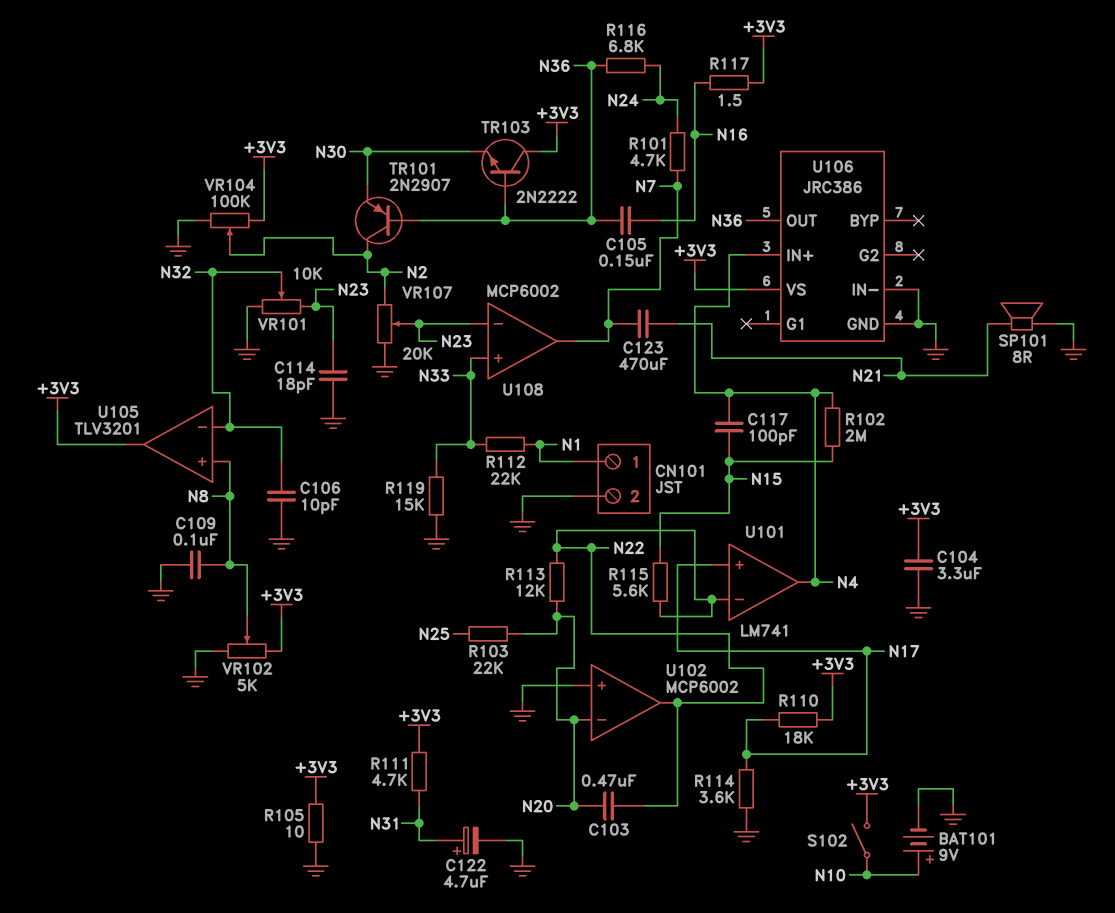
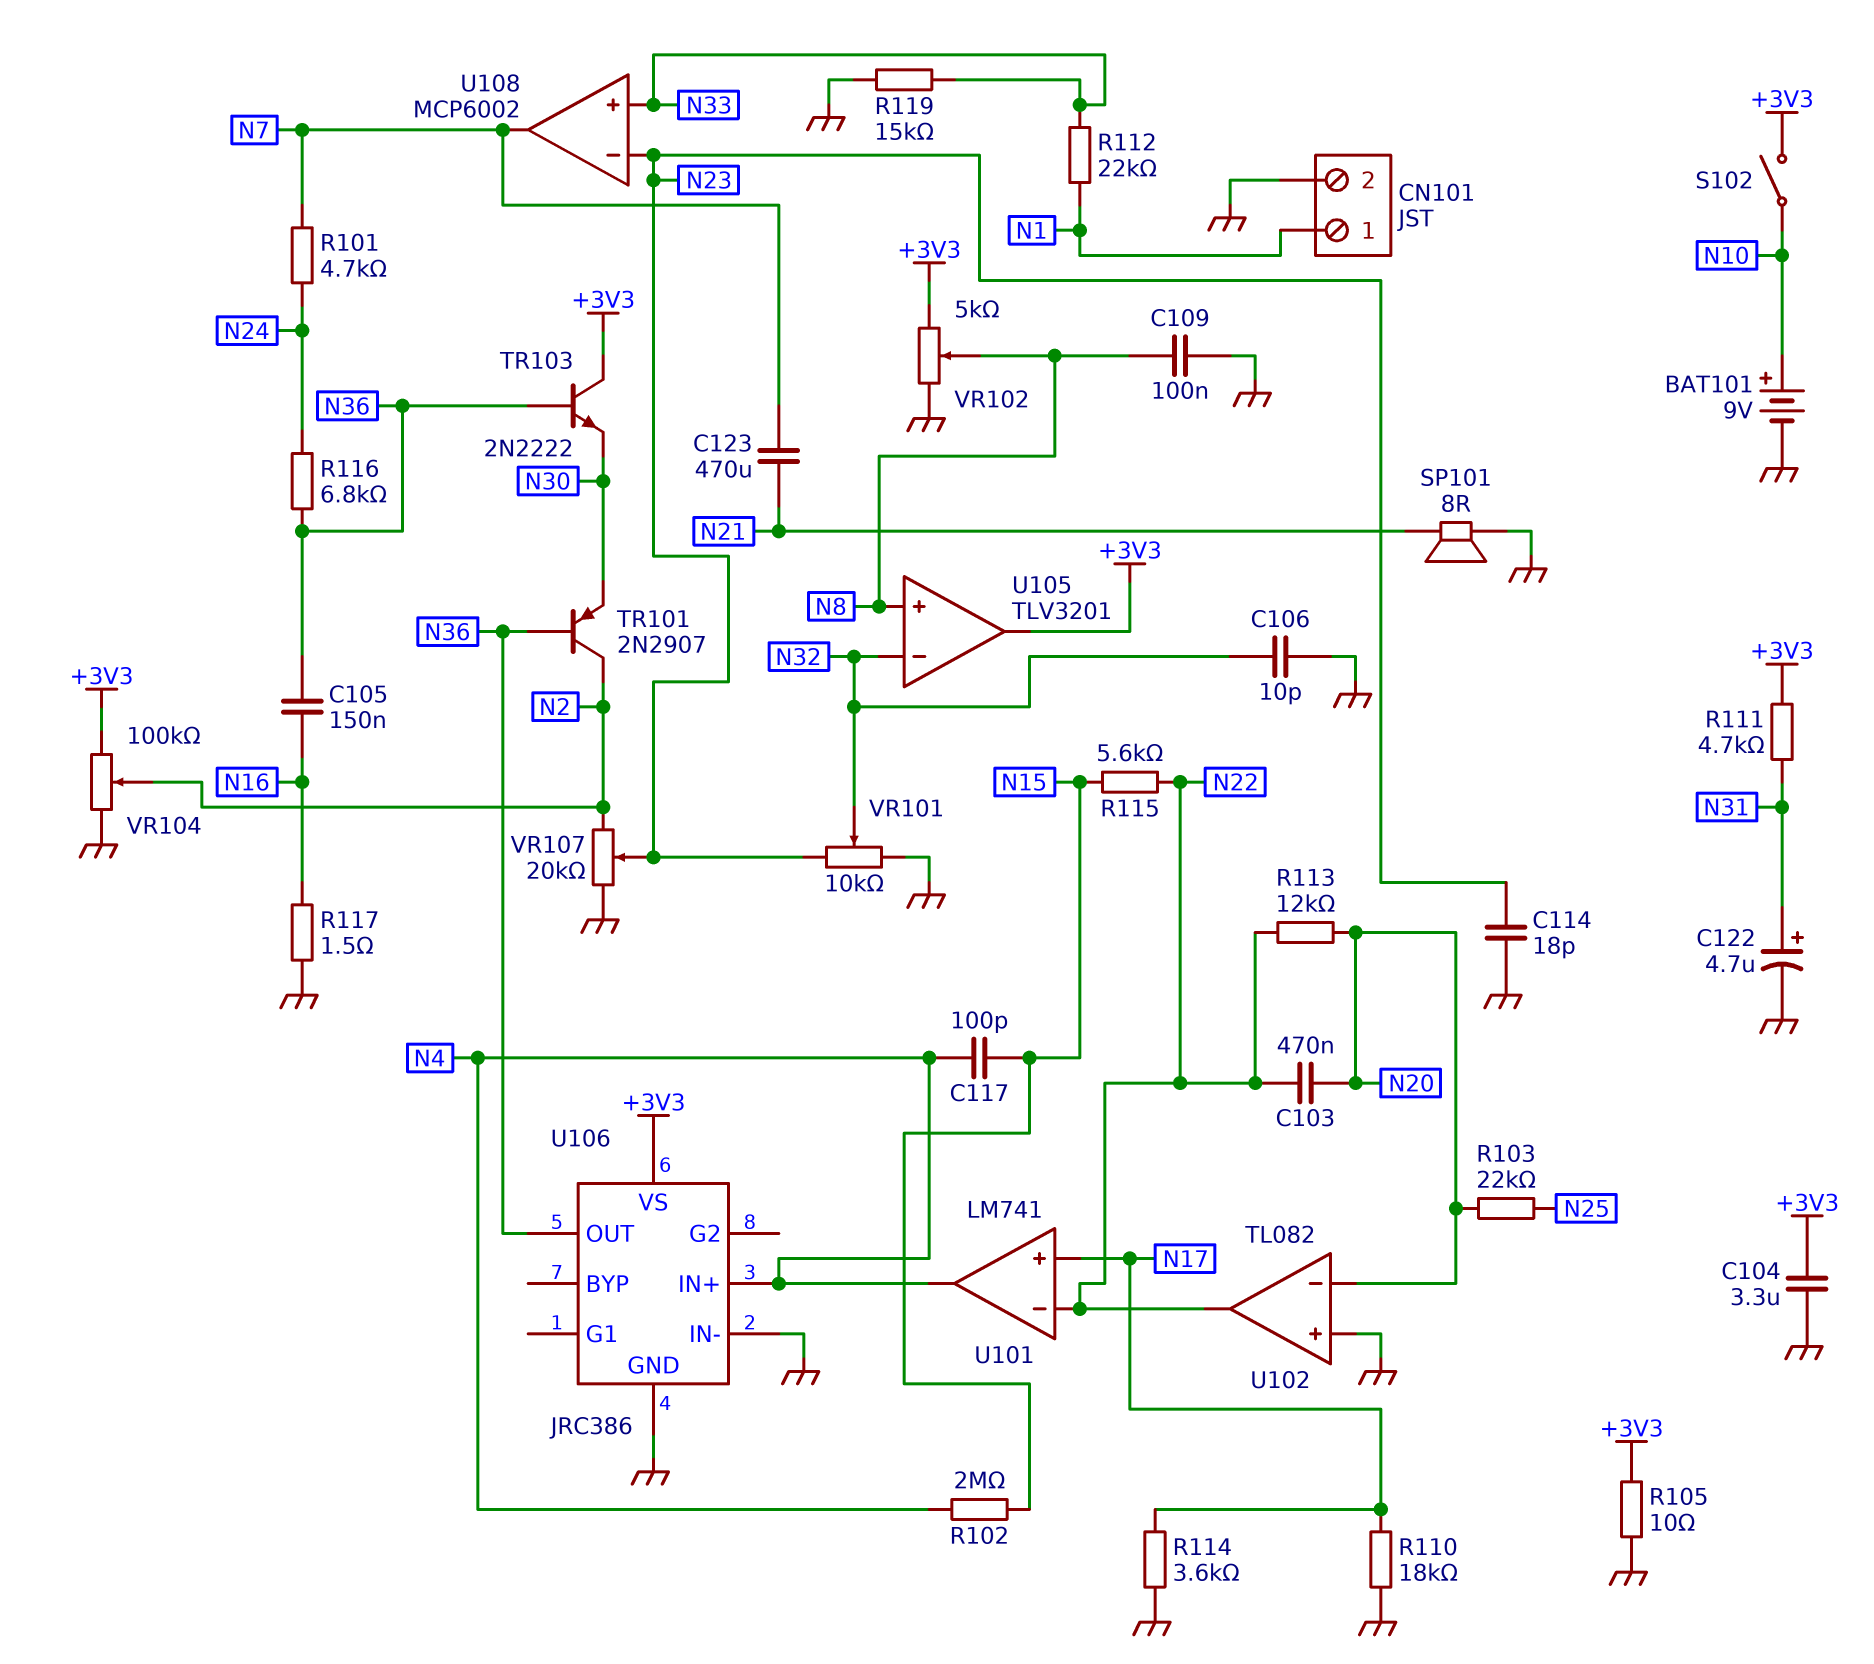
R110: 18k (+3V3, N17) -> 18k (GND, N17)
R117: 1.5 (+3V3, N16) -> 1.5 (GND, N16)
U102: MCP6002 -> TL082

